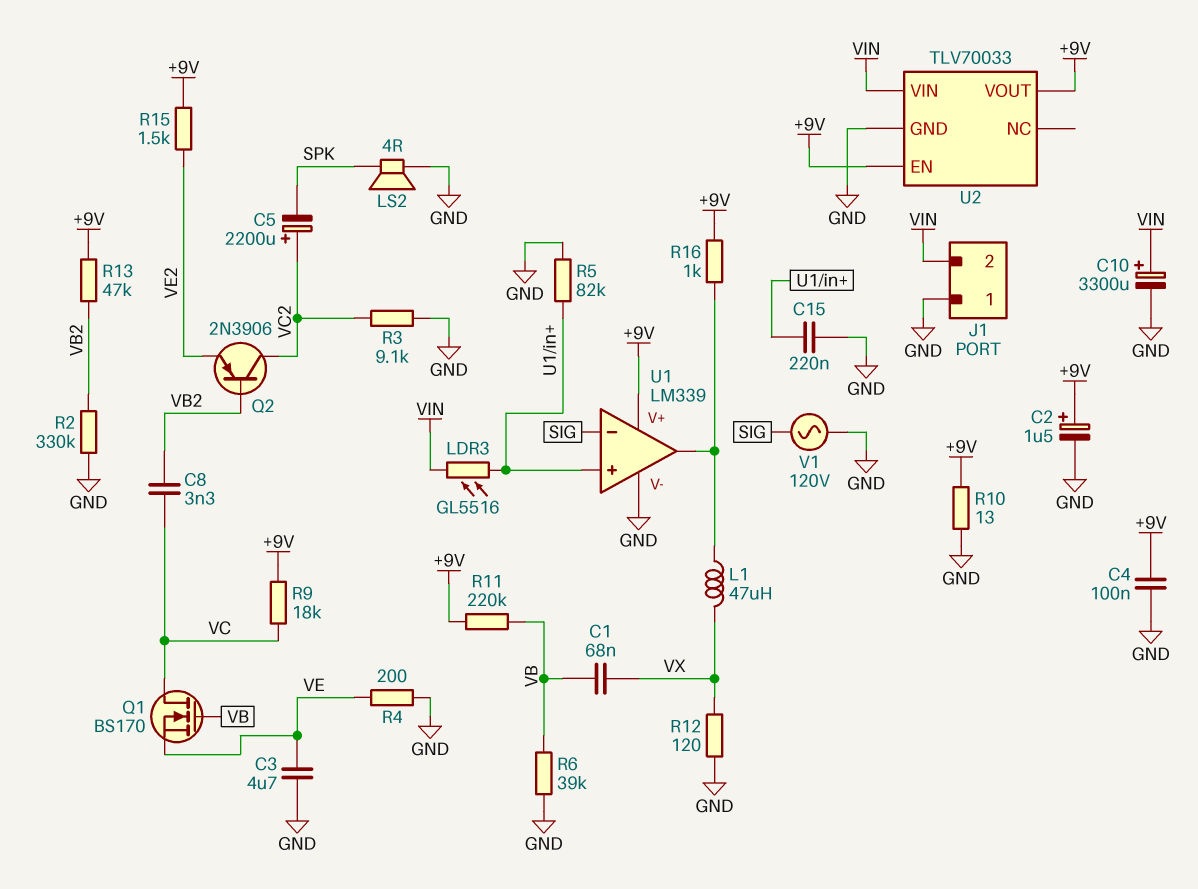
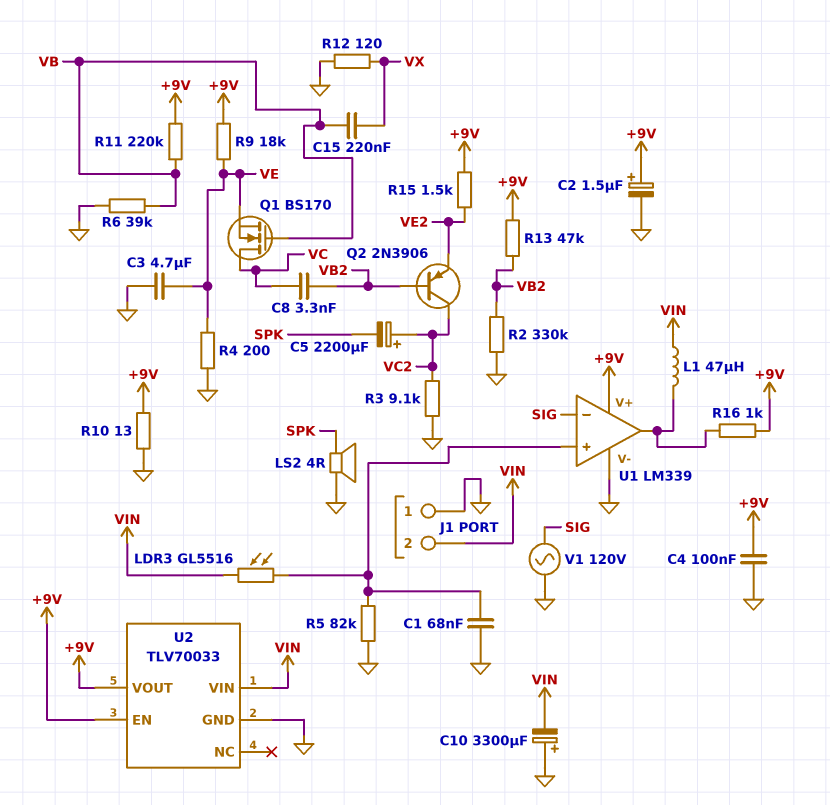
C1: 68nF (VB, VX) -> 68nF (GND, U1/in+)
C10: 3300uF (plus VIN, minus GND) -> 3300uF (plus GND, minus VIN)
C15: 220nF (GND, U1/in+) -> 220nF (VB, VX)
L1: 47uH (U1/out, VX) -> 47uH (U1/out, VIN)
R9: 18k (+9V, VC) -> 18k (+9V, VE)

